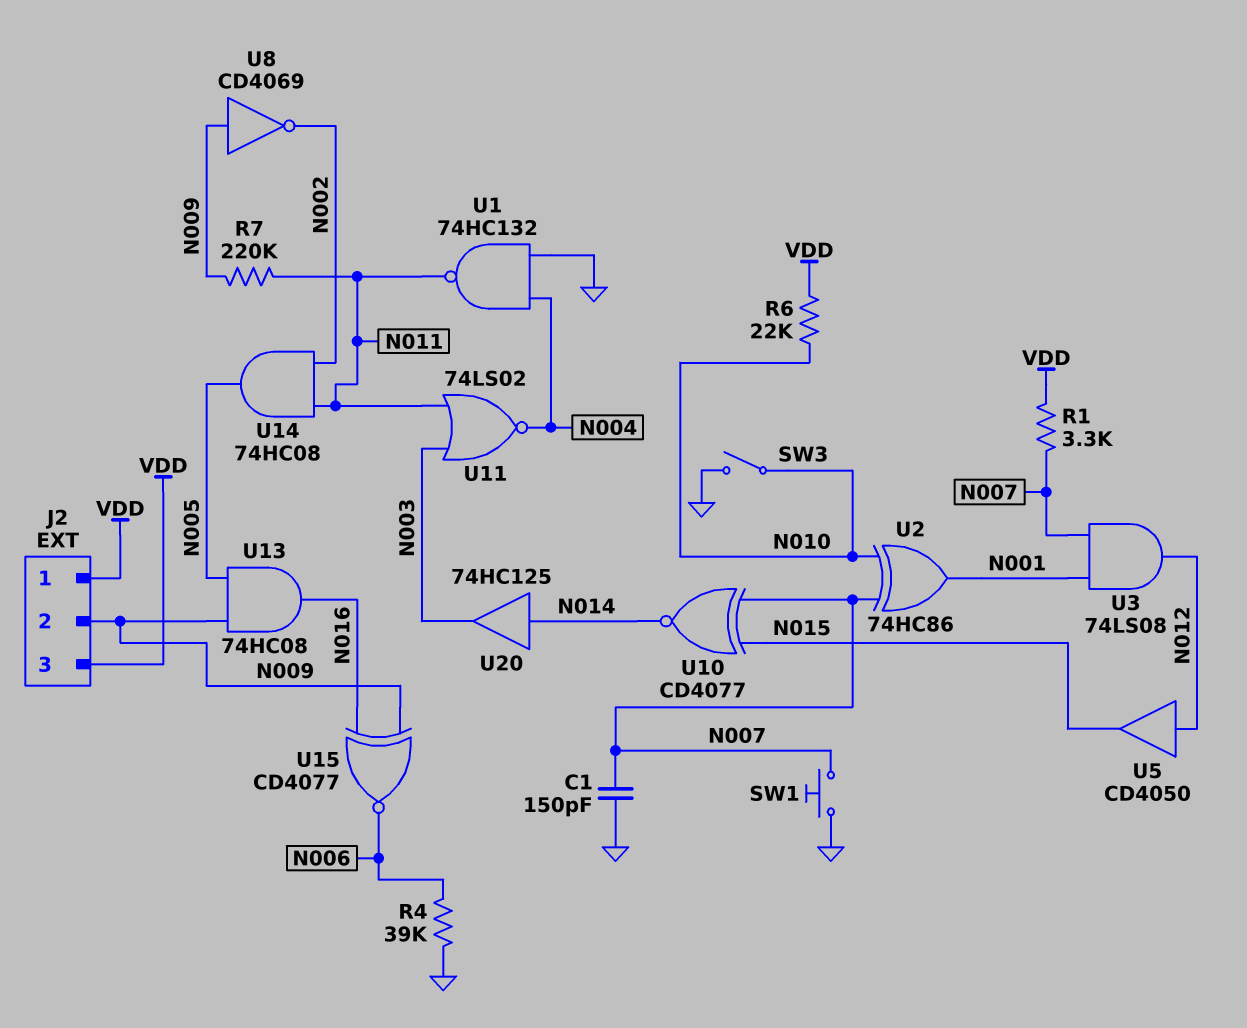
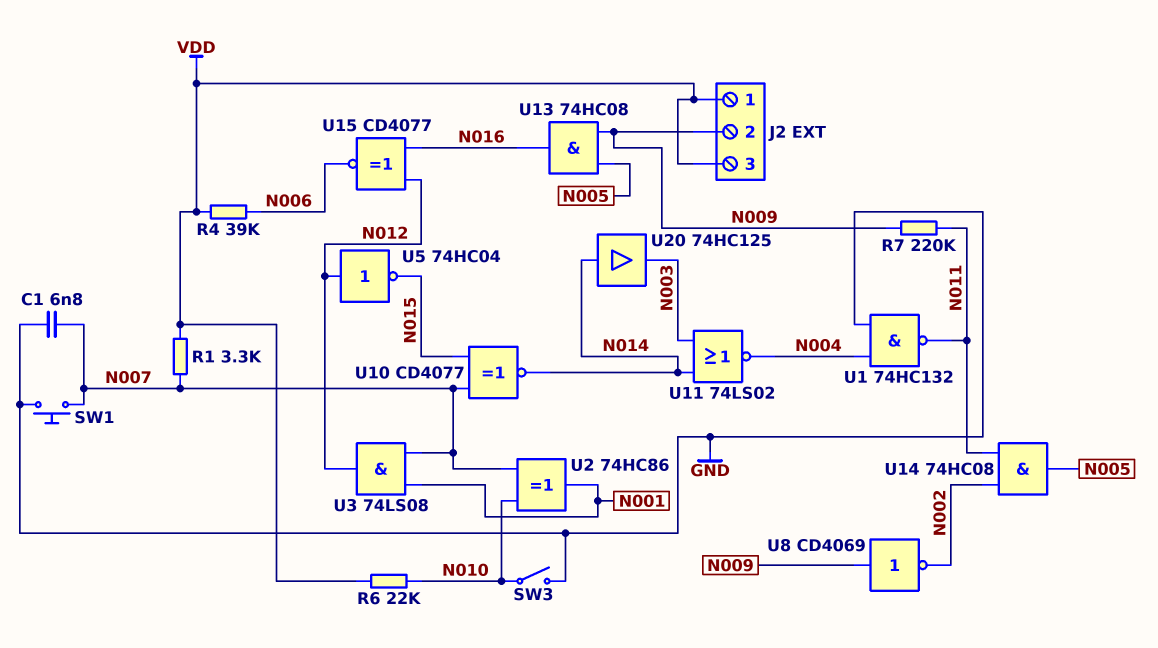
C1: 150pF (GND, N007) -> 6.8nF (GND, N007)
R4: 39k (GND, N006) -> 39k (N006, VDD)
U5: buffer CD4050 (in N012, out N015) -> NOT 74HC04 (in N012, out N015)
U11: NOR 74LS02 (in N003, in N011, out N004) -> NOR 74LS02 (in N003, in N014, out N004)
U15: XNOR CD4077 (in N009, in N016, out N006) -> XNOR CD4077 (in N012, in N016, out N006)

